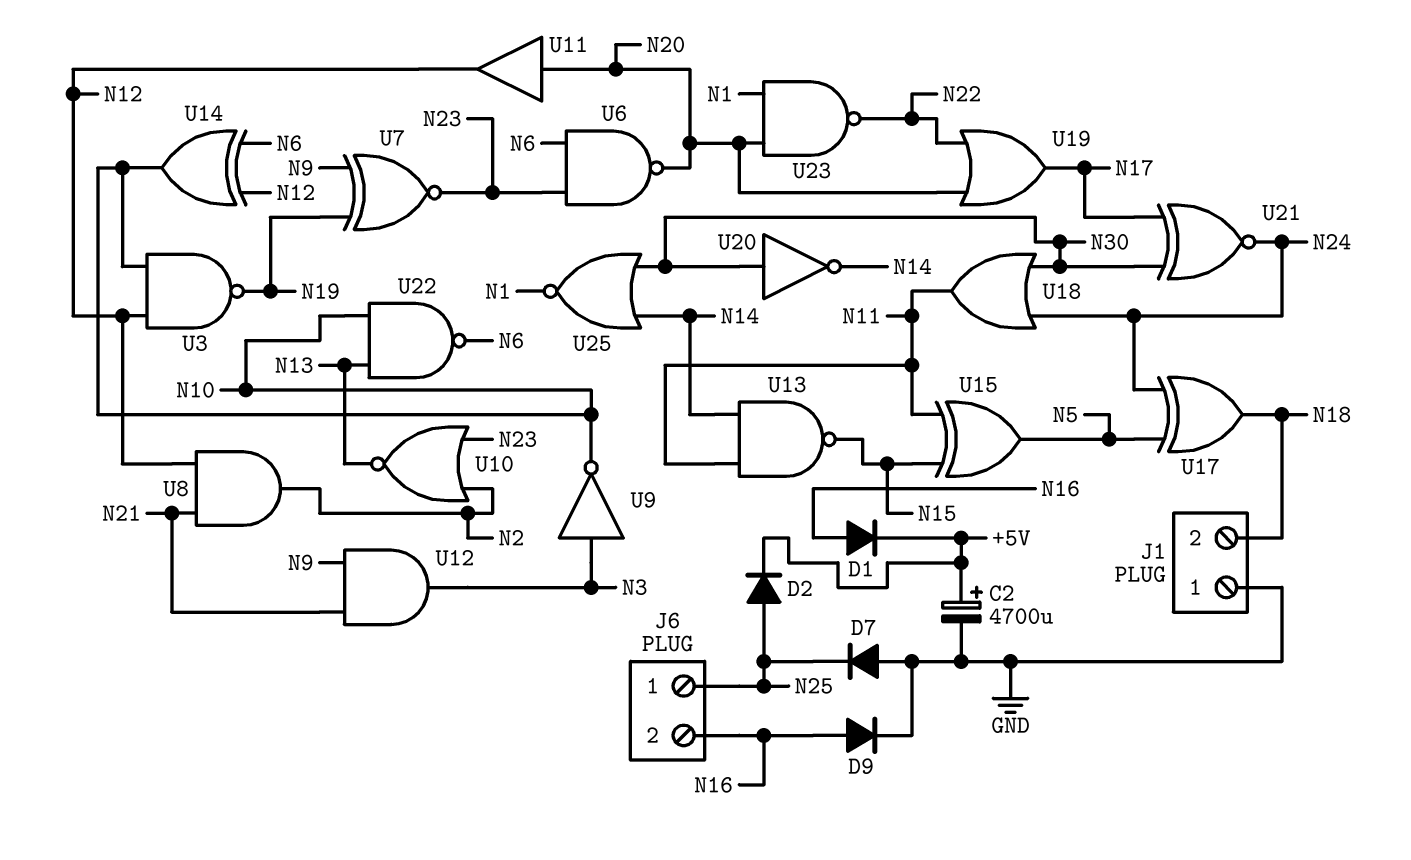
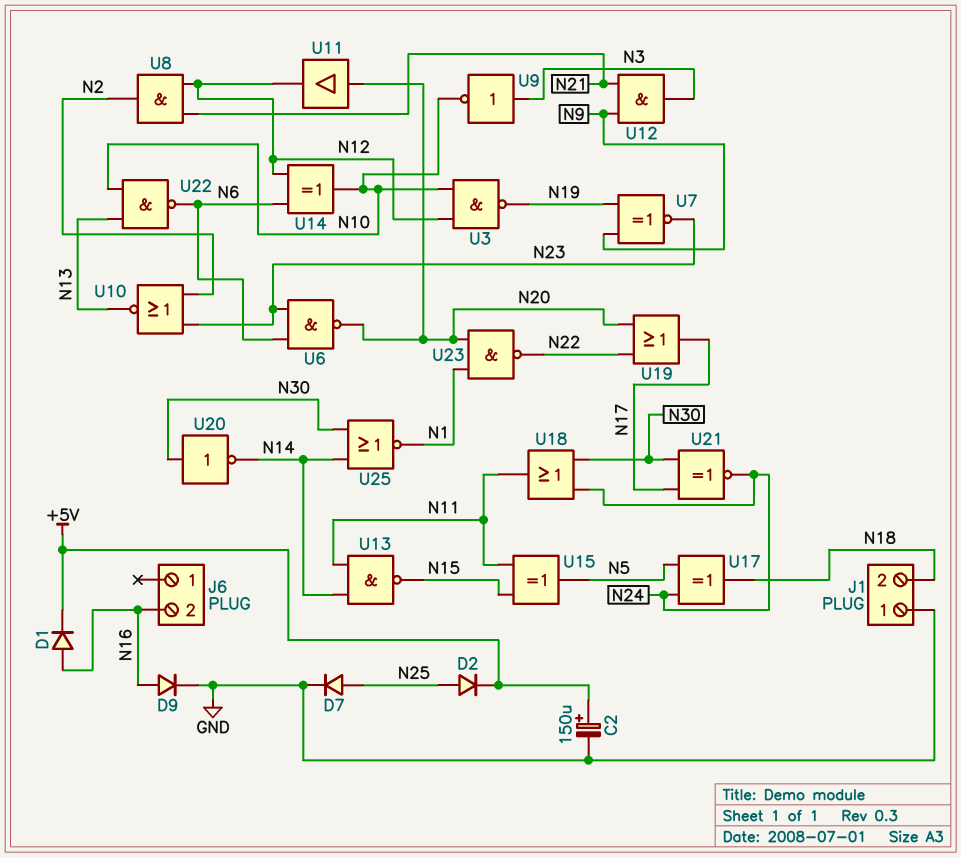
C2: 4700uF (plus +5V, minus GND) -> 150uF (plus +5V, minus GND)
D7: diode (A GND, K N25) -> diode (A N25, K GND)
J6 pin 1: N25 -> none

